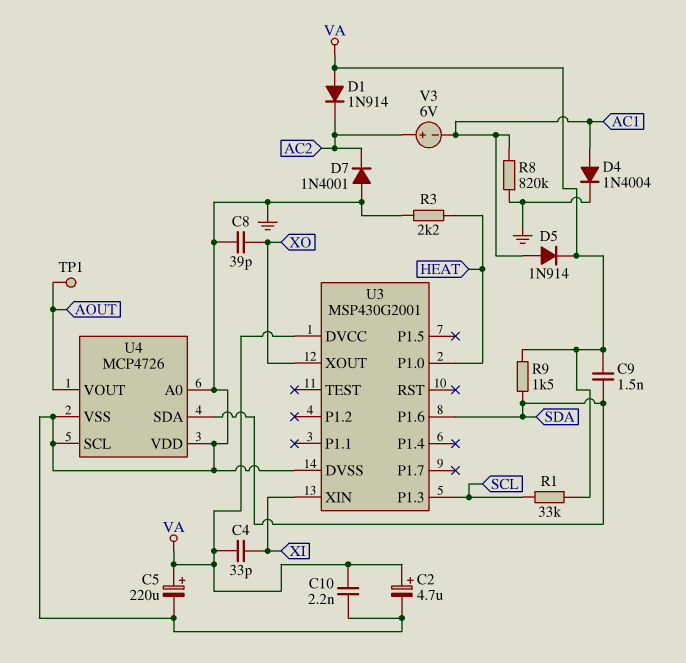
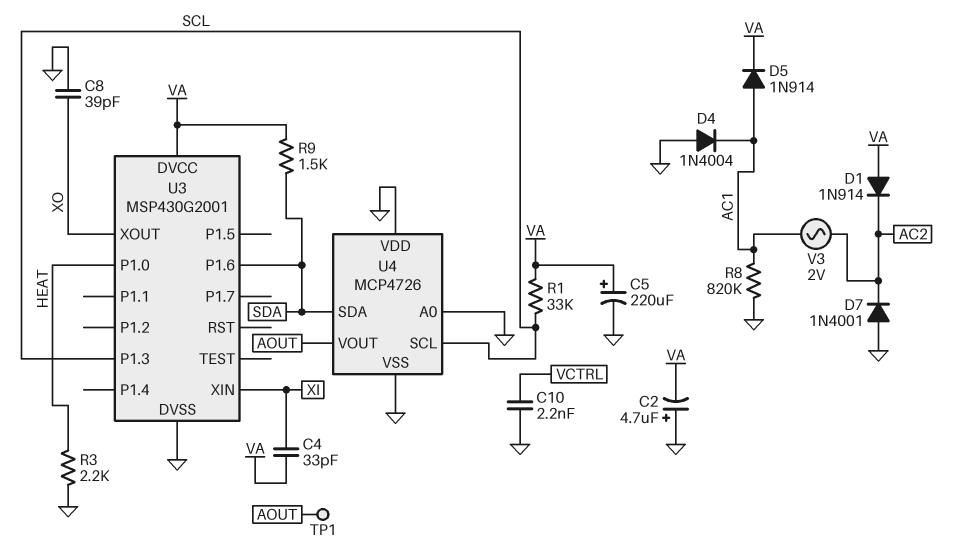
C2: 4.7uF (plus VA, minus GND) -> 4.7uF (plus GND, minus VA)
C9: 1.5nF (SDA, VA) -> none
C10: 2.2nF (GND, VA) -> 2.2nF (GND, VCTRL)
D4: diode 1N4004 (A AC1, K GND) -> diode 1N4004 (A GND, K AC1)
U4 pin SCL: GND -> SCL
V3: 6V (plus AC2, minus AC1) -> AC 2V (AC1, AC2)

